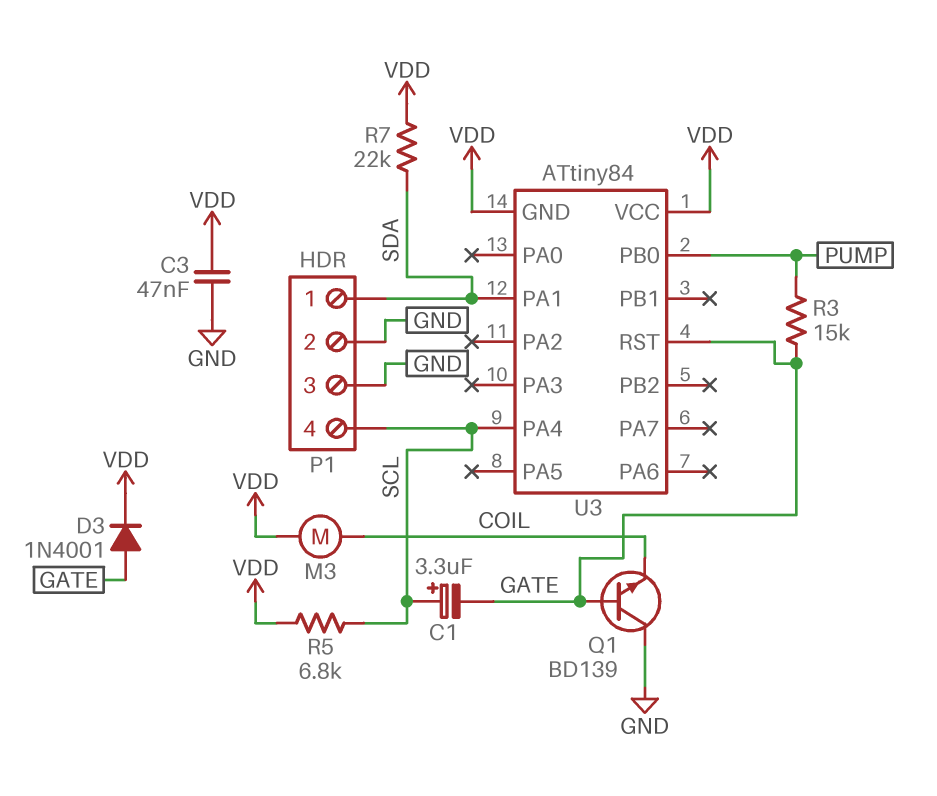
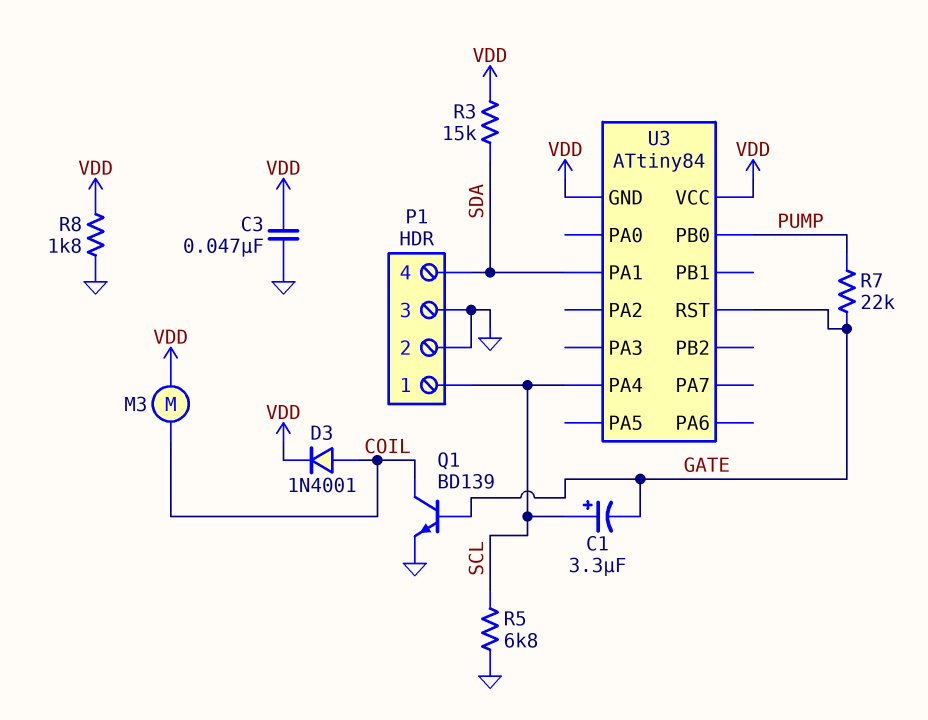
D3: diode 1N4001 (A GATE, K VDD) -> diode 1N4001 (A COIL, K VDD)
P1 pin 1: SDA -> SCL
P1 pin 4: SCL -> SDA
Q1: NPN BD139 (B GATE, C GND, E COIL) -> NPN BD139 (B GATE, C COIL, E GND)
R3: 15k (GATE, PUMP) -> 15k (SDA, VDD)
R5: 6.8k (SCL, VDD) -> 6.8k (GND, SCL)
R7: 22k (SDA, VDD) -> 22k (GATE, PUMP)
R8: none -> 1.8k (GND, VDD)

